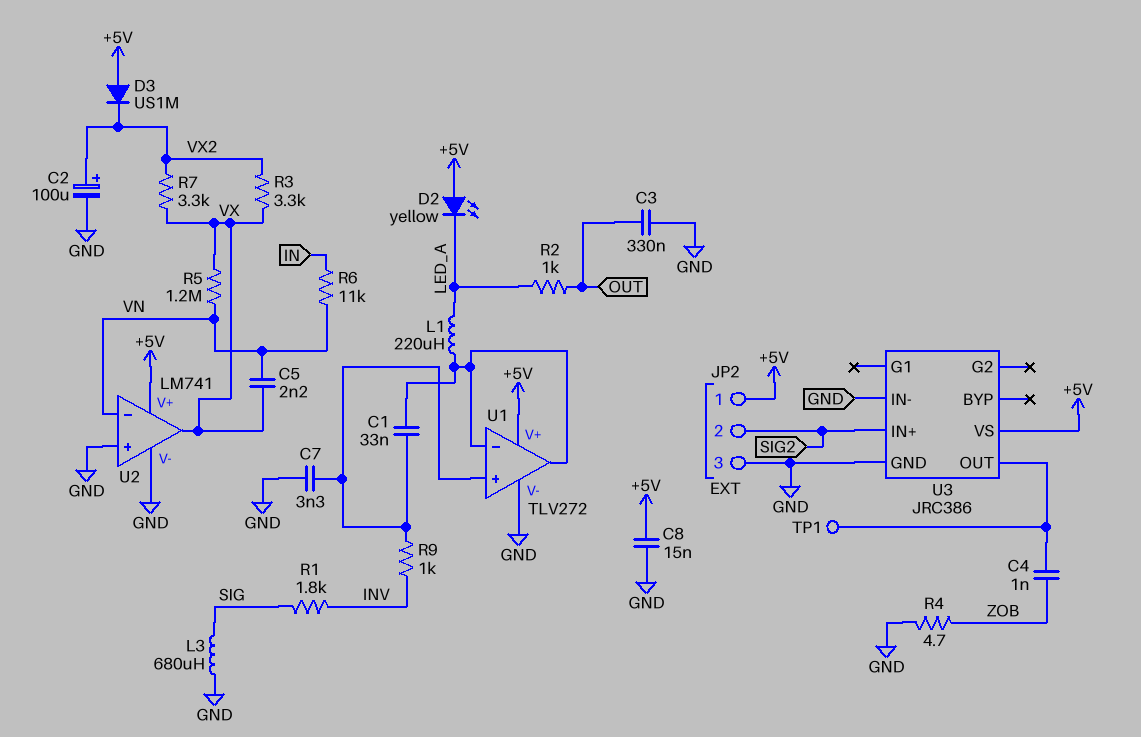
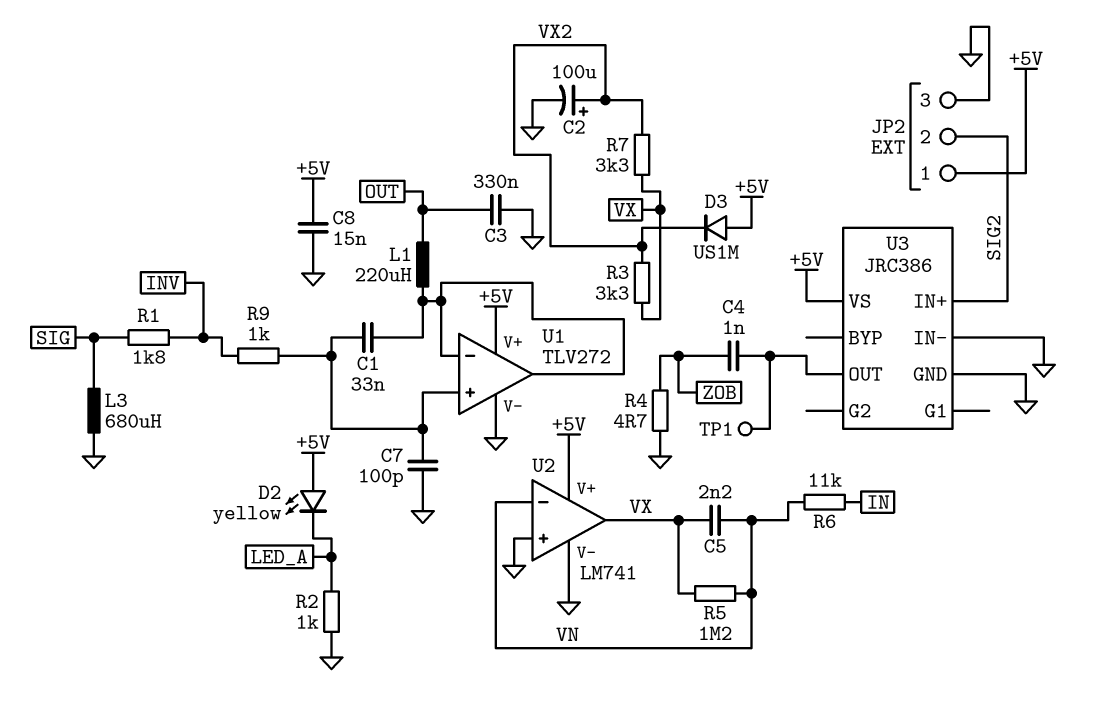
C7: 3.3nF (GND, U1/in+) -> 100pF (GND, U1/in+)
L1: 220uH (LED_A, U1/in-) -> 220uH (OUT, U1/in-)
R2: 1k (LED_A, OUT) -> 1k (GND, LED_A)

